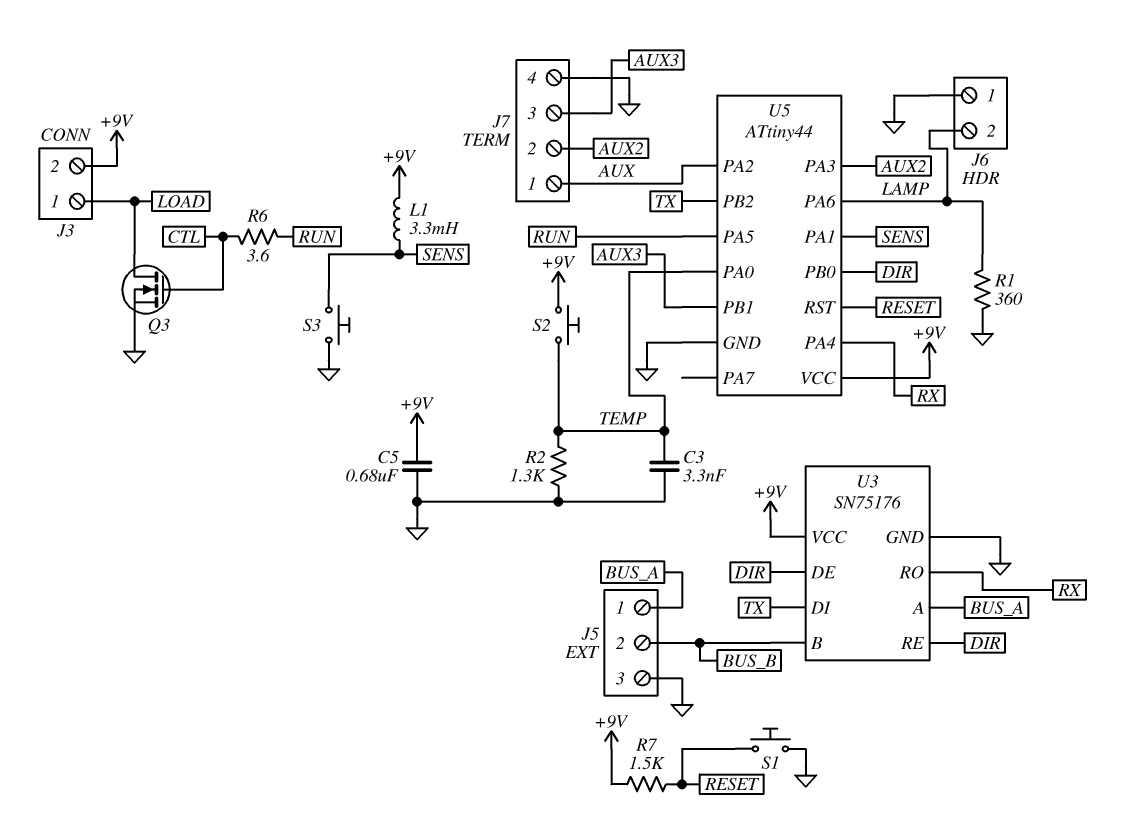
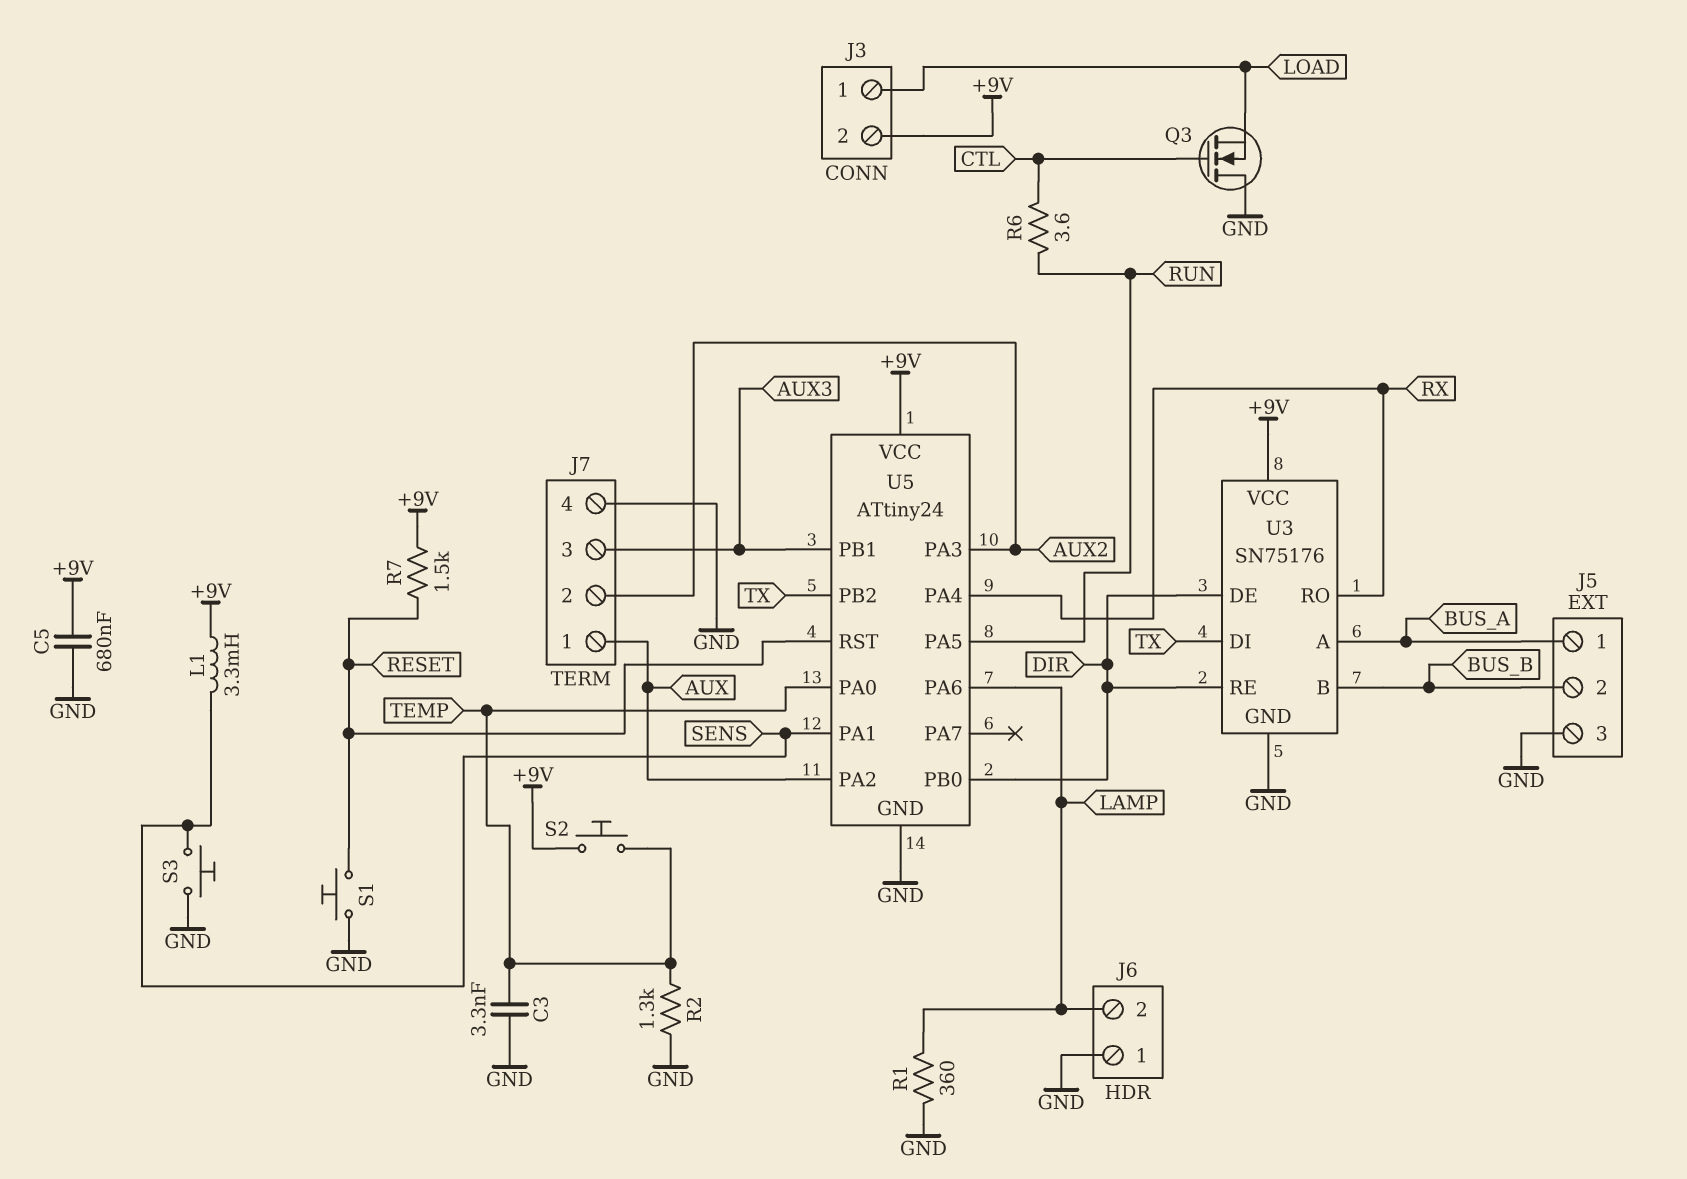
Q3: NMOS (G CTL, D LOAD, S GND) -> NMOS (G CTL, D GND, S LOAD)
U5: ATtiny44 -> ATtiny24

